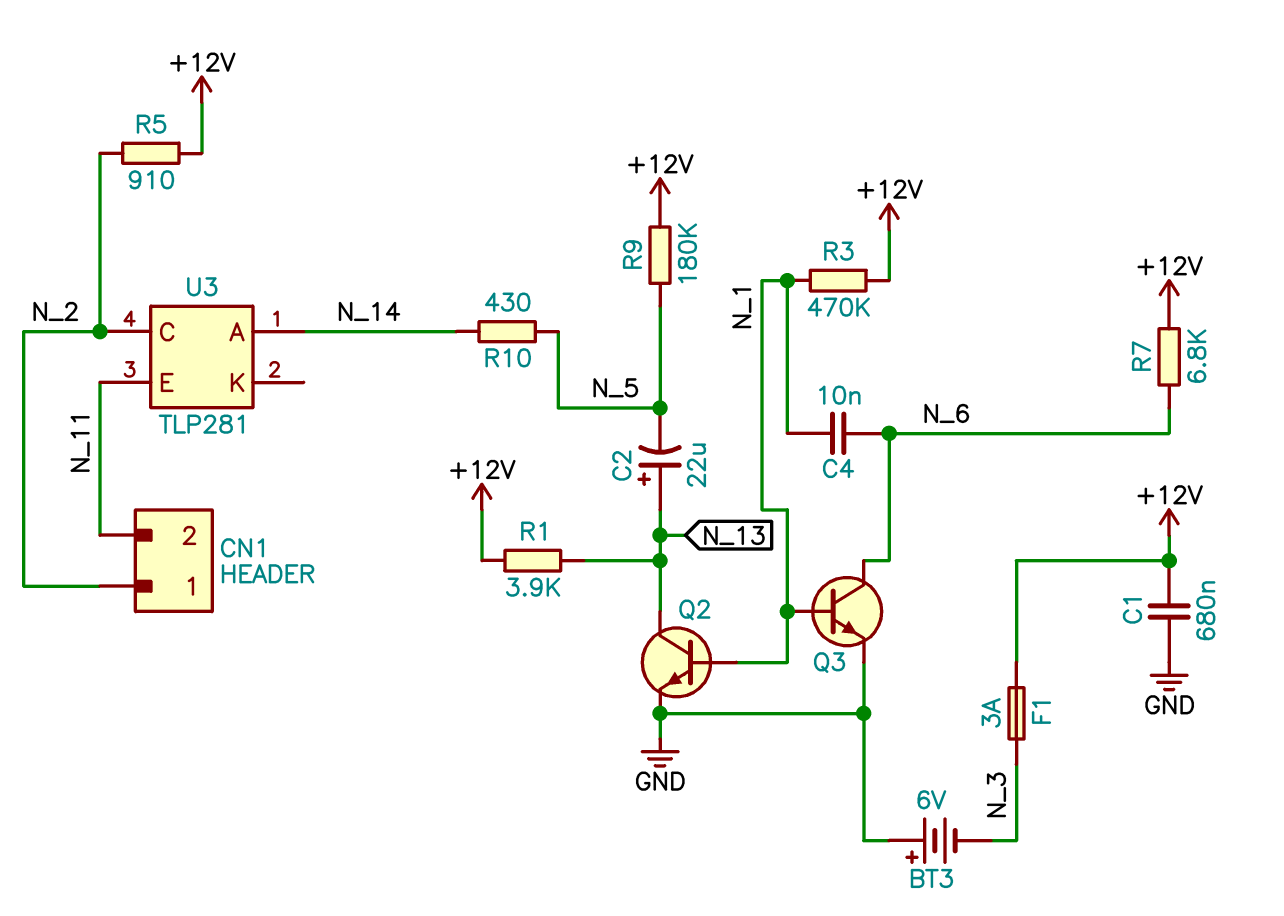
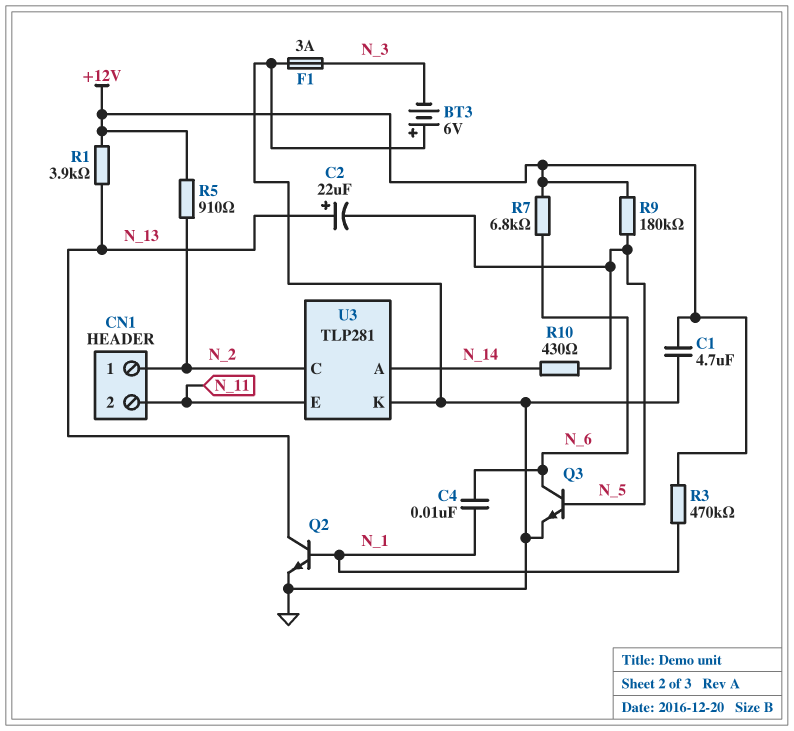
C1: 680nF (+12V, GND) -> 4.7uF (+12V, GND)
F1: 3A (+12V, N_3) -> 3A (GND, N_3)
Q3: NPN (B N_1, C N_6, E GND) -> NPN (B N_5, C N_6, E GND)
U3 pin K: none -> GND

